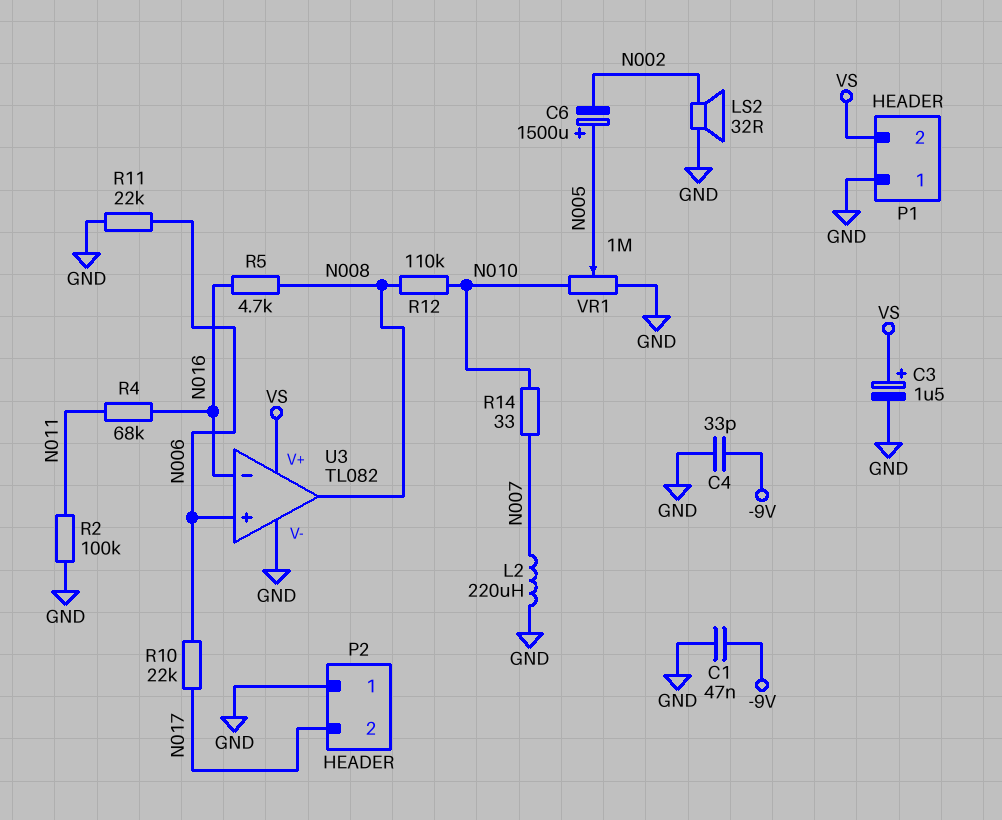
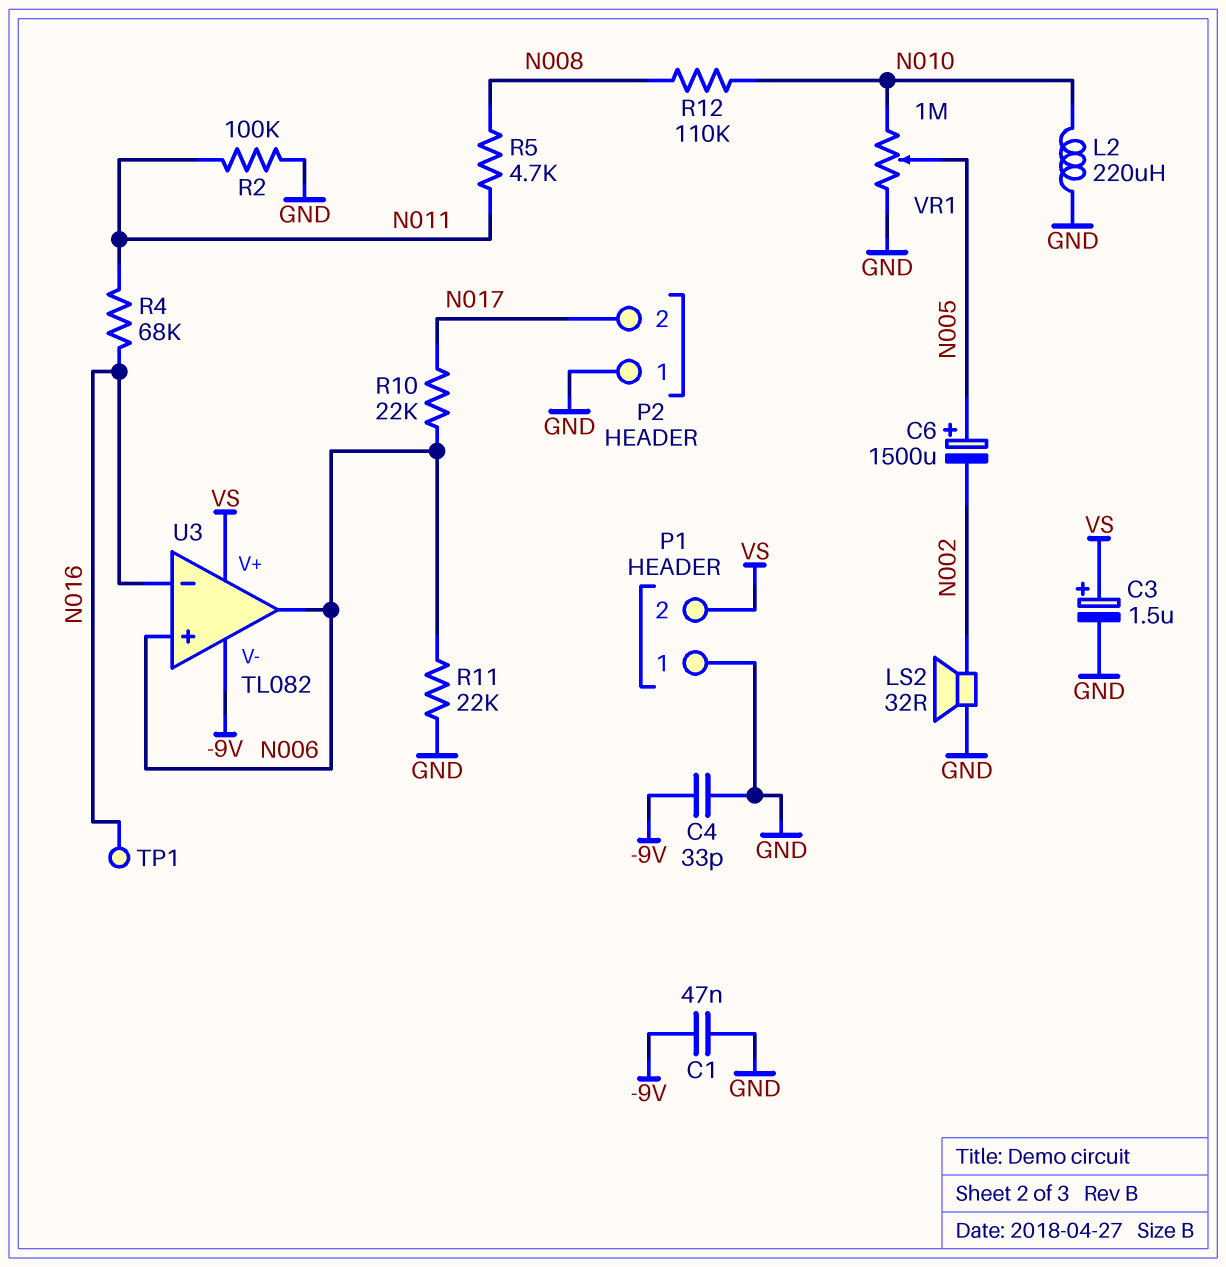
L2: 220uH (GND, N007) -> 220uH (GND, N010)
R5: 4.7k (N008, N016) -> 4.7k (N008, N011)
R14: 33 (N007, N010) -> none
TP1: none -> test point (N016)
U3 pin V-: GND -> -9V
U3 pin out: N008 -> N006

